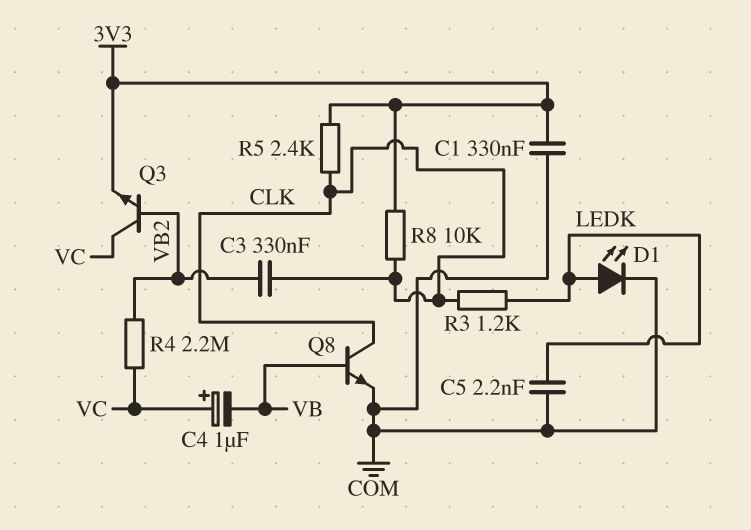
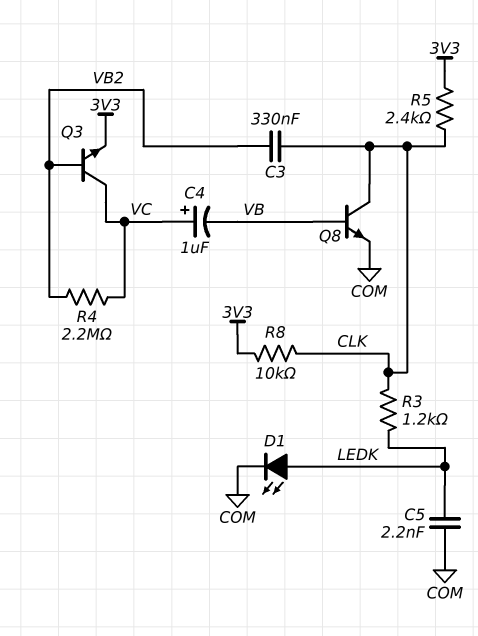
C1: 330nF (3V3, COM) -> none

